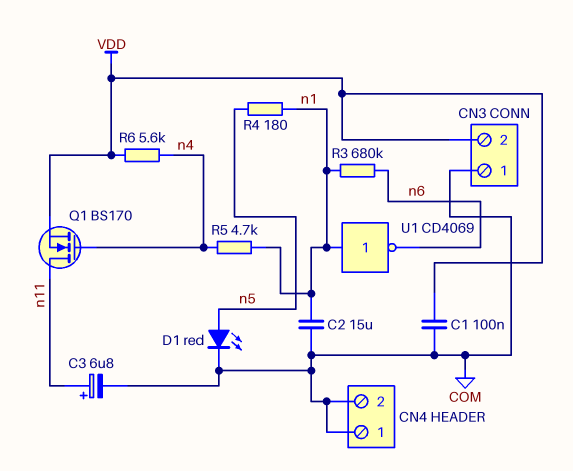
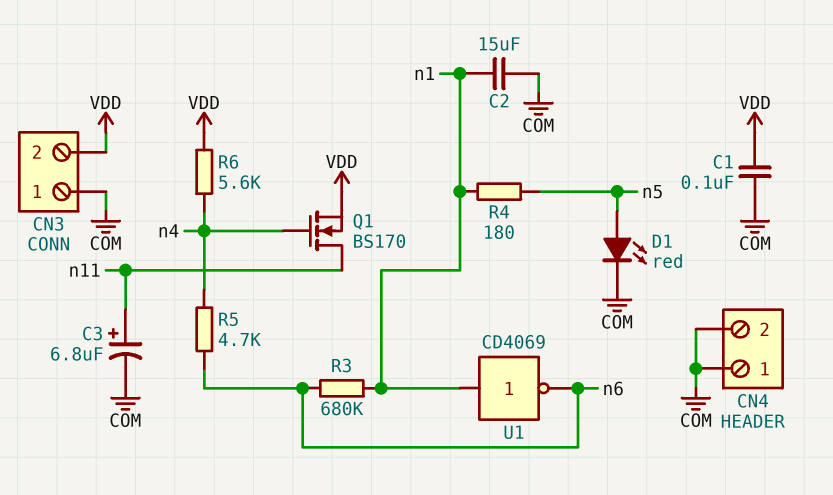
R5: 4.7k (n1, n4) -> 4.7k (n4, n6)

